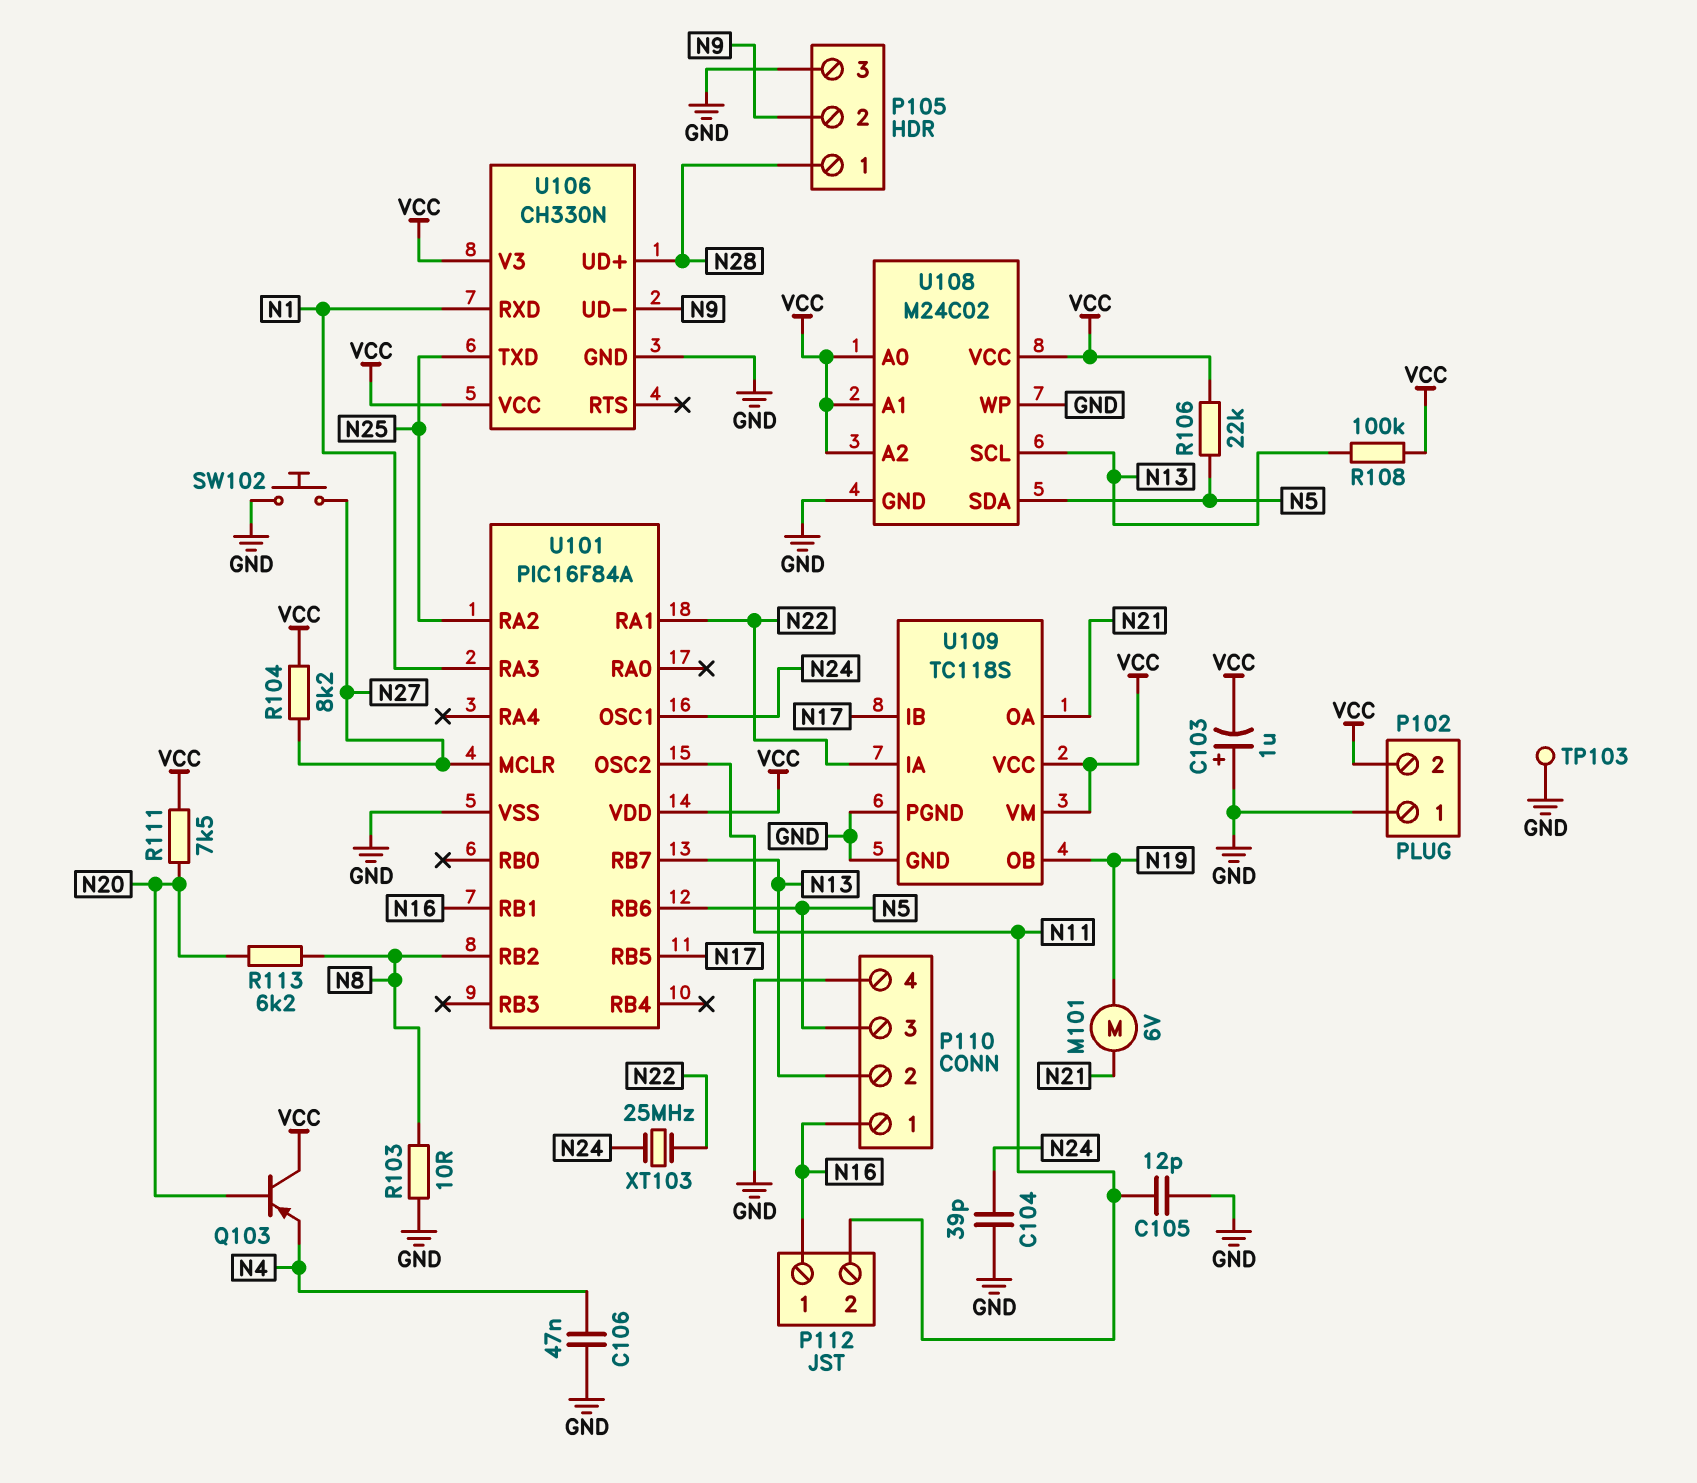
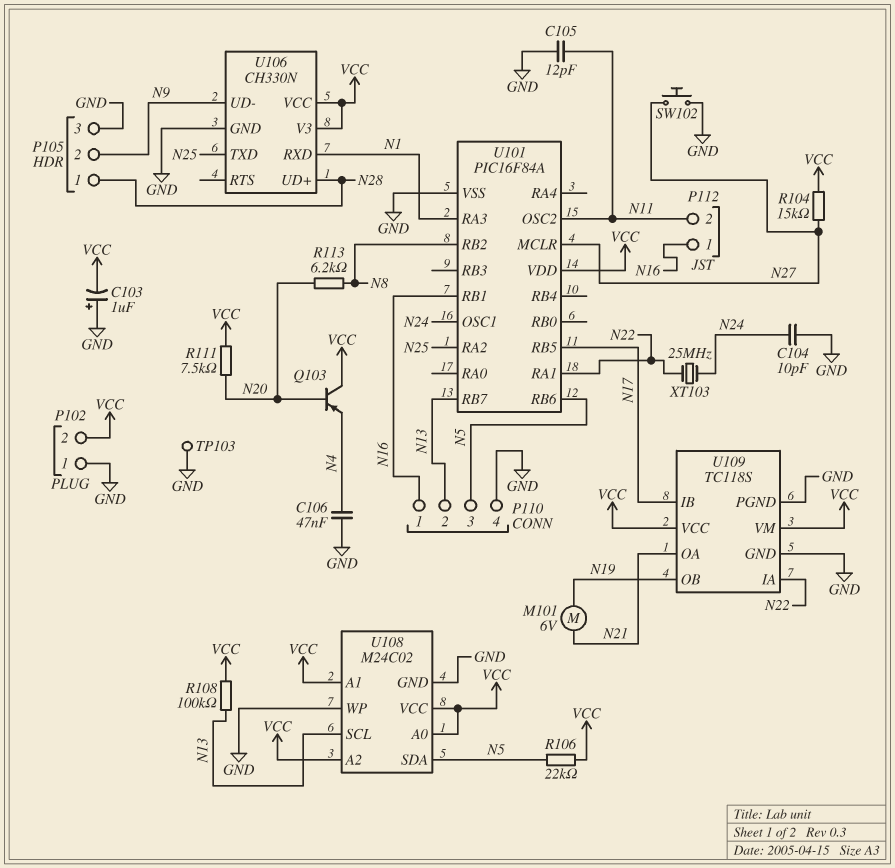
C104: 39pF (GND, N24) -> 10pF (GND, N24)
R103: 10 (GND, N8) -> none
R104: 8.2k (N27, VCC) -> 15k (N27, VCC)

